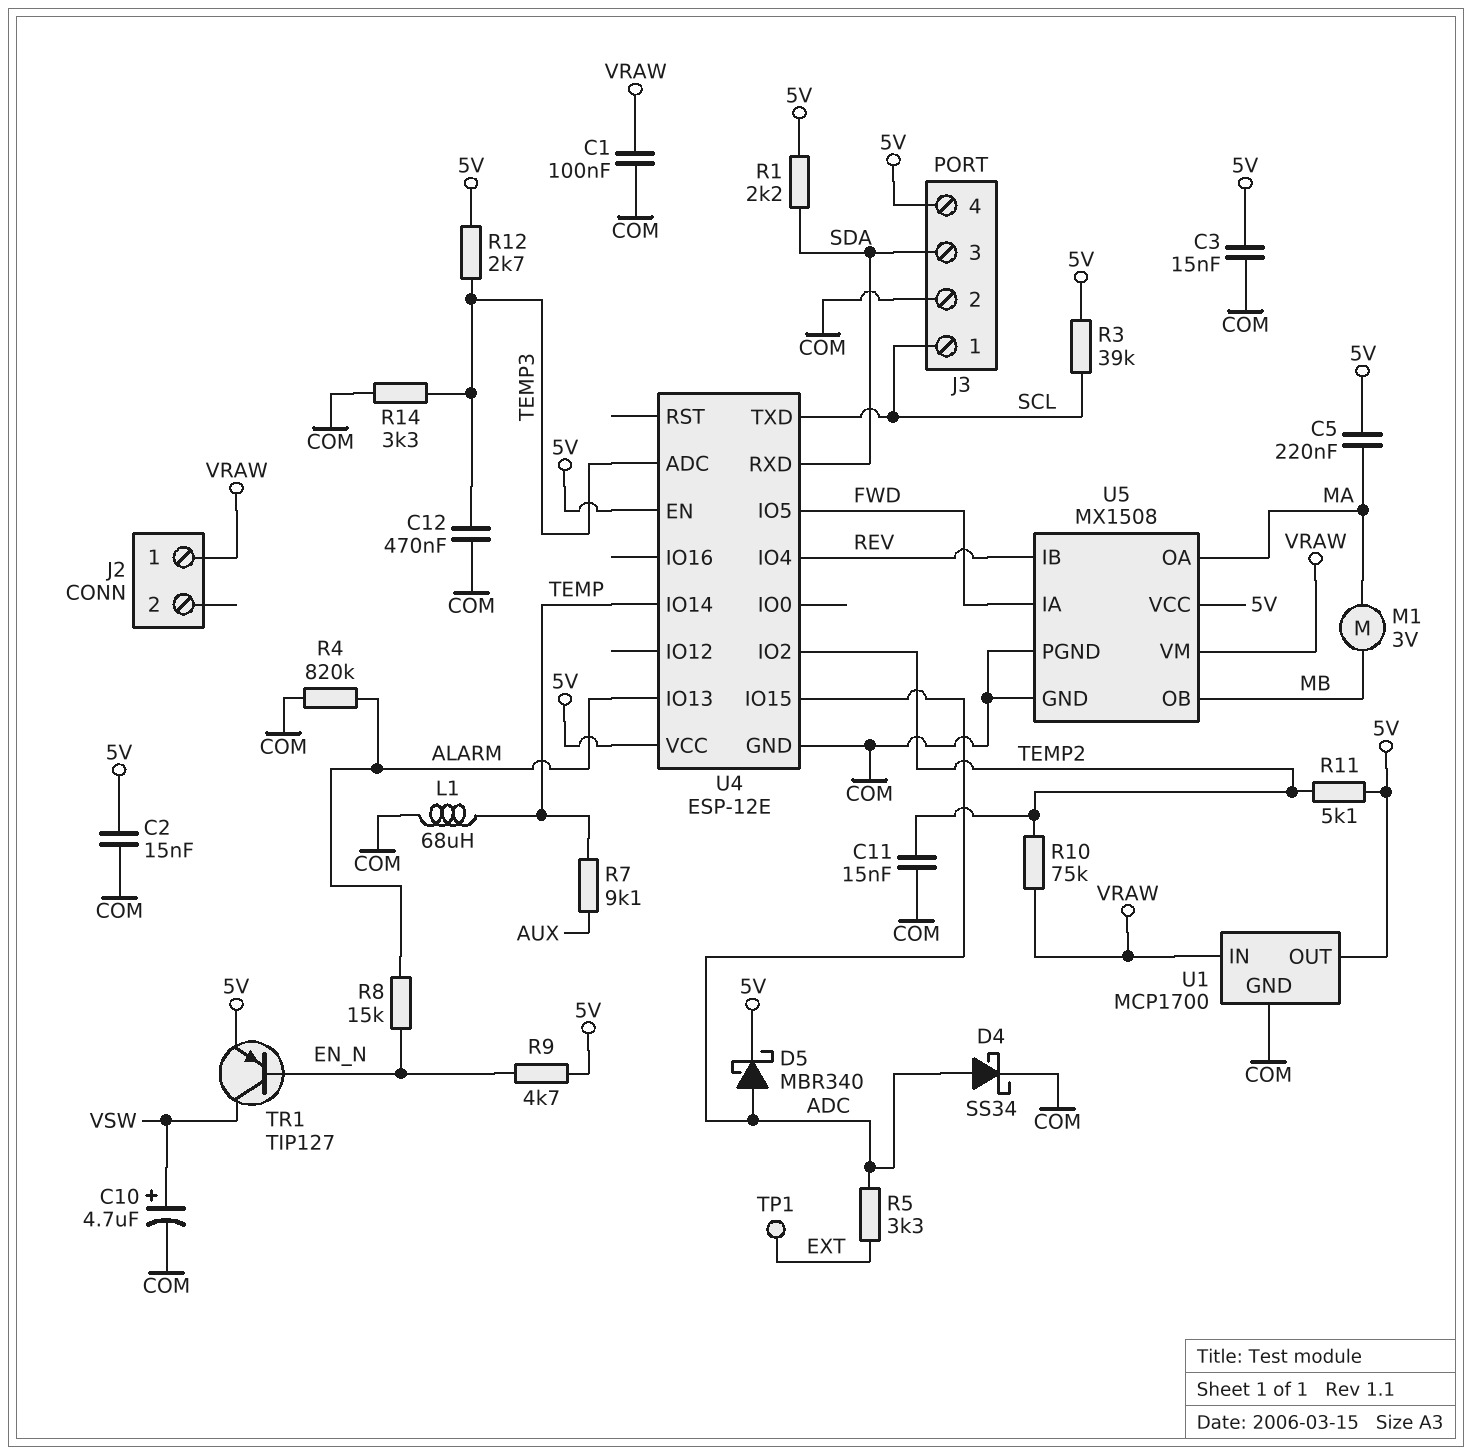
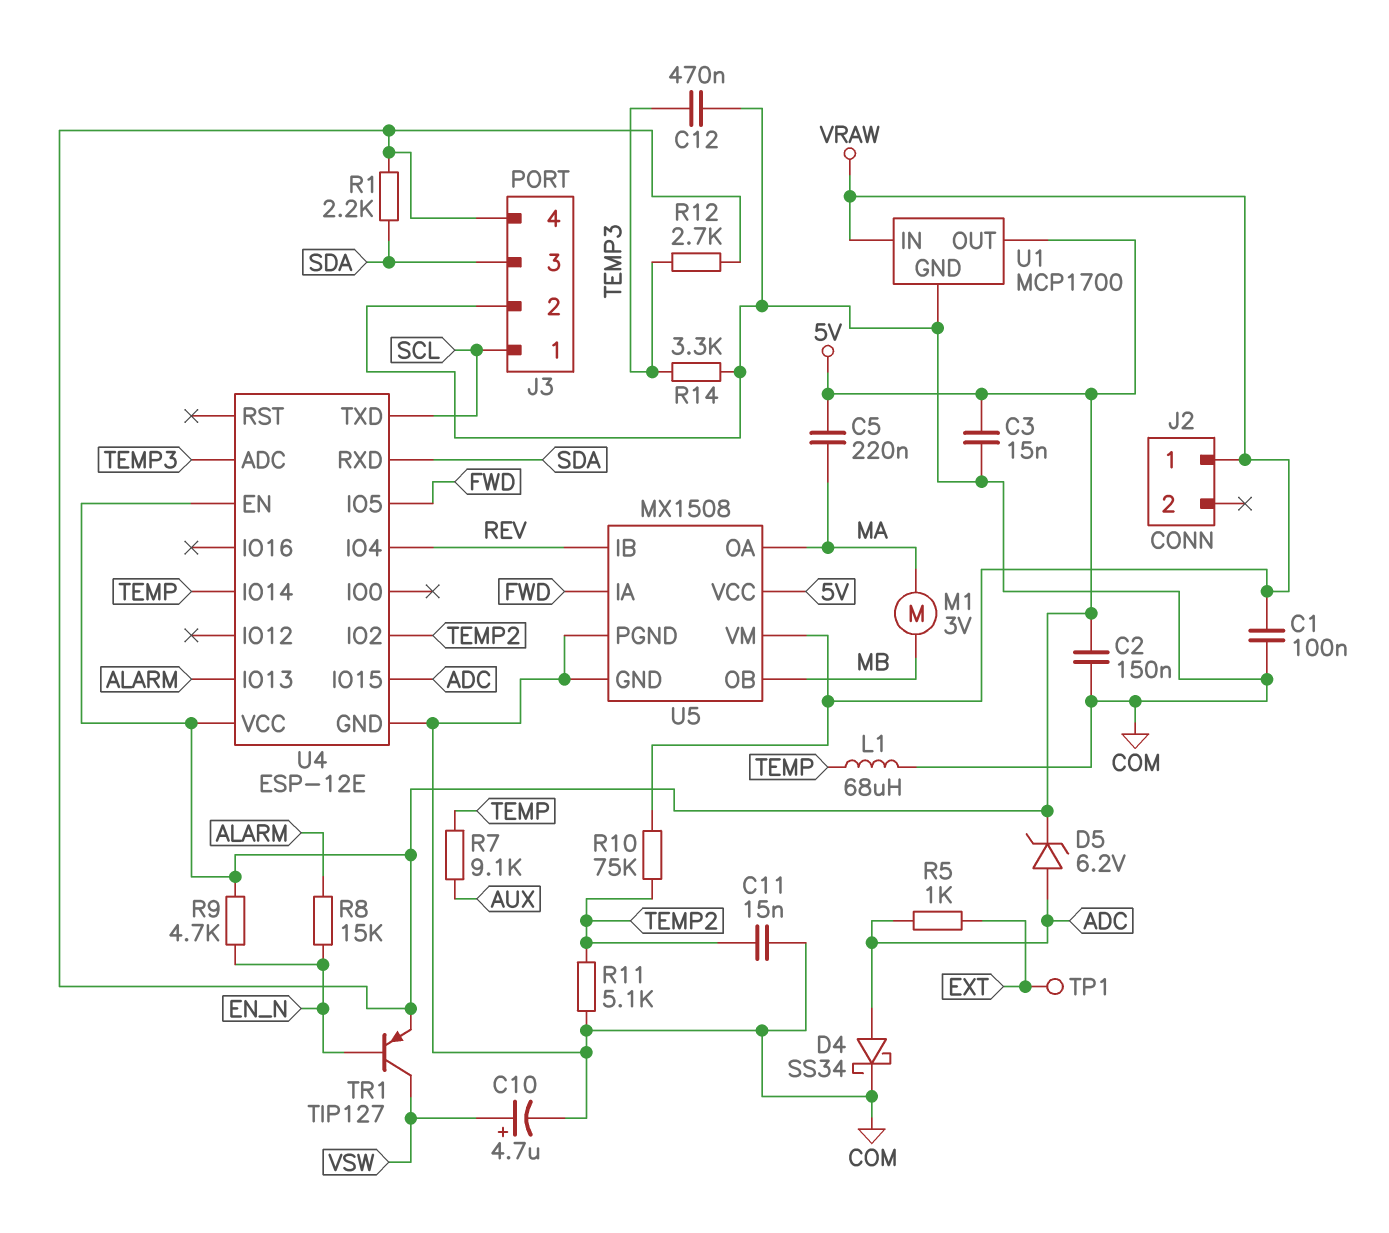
C2: 15nF (5V, COM) -> 150nF (5V, COM)
D5: schottky MBR340 (A ADC, K 5V) -> zener 6.2V (A ADC, K 5V)
R3: 39k (5V, SCL) -> none
R4: 820k (ALARM, COM) -> none
R5: 3.3k (ADC, EXT) -> 1k (ADC, EXT)
R11: 5.1k (5V, TEMP2) -> 5.1k (COM, TEMP2)

